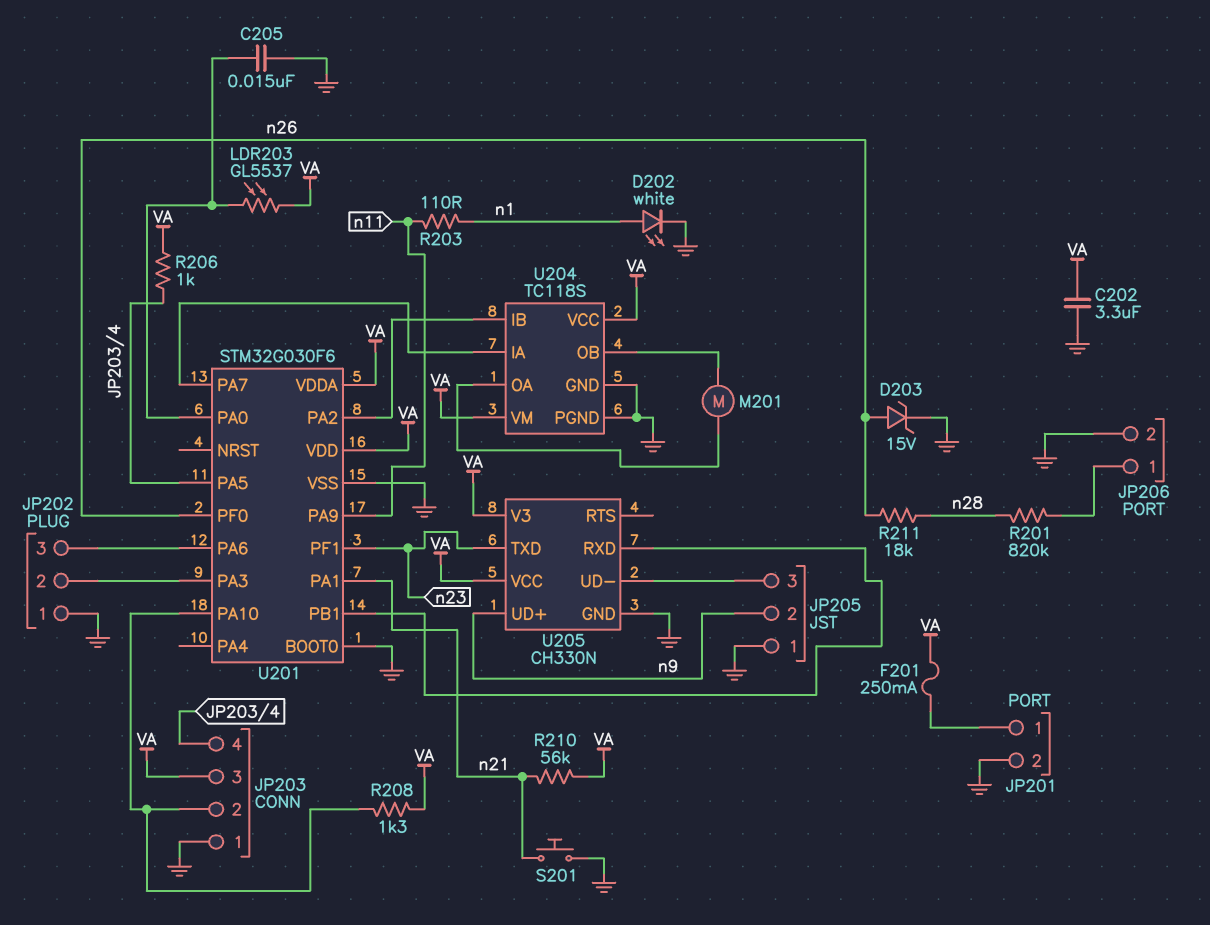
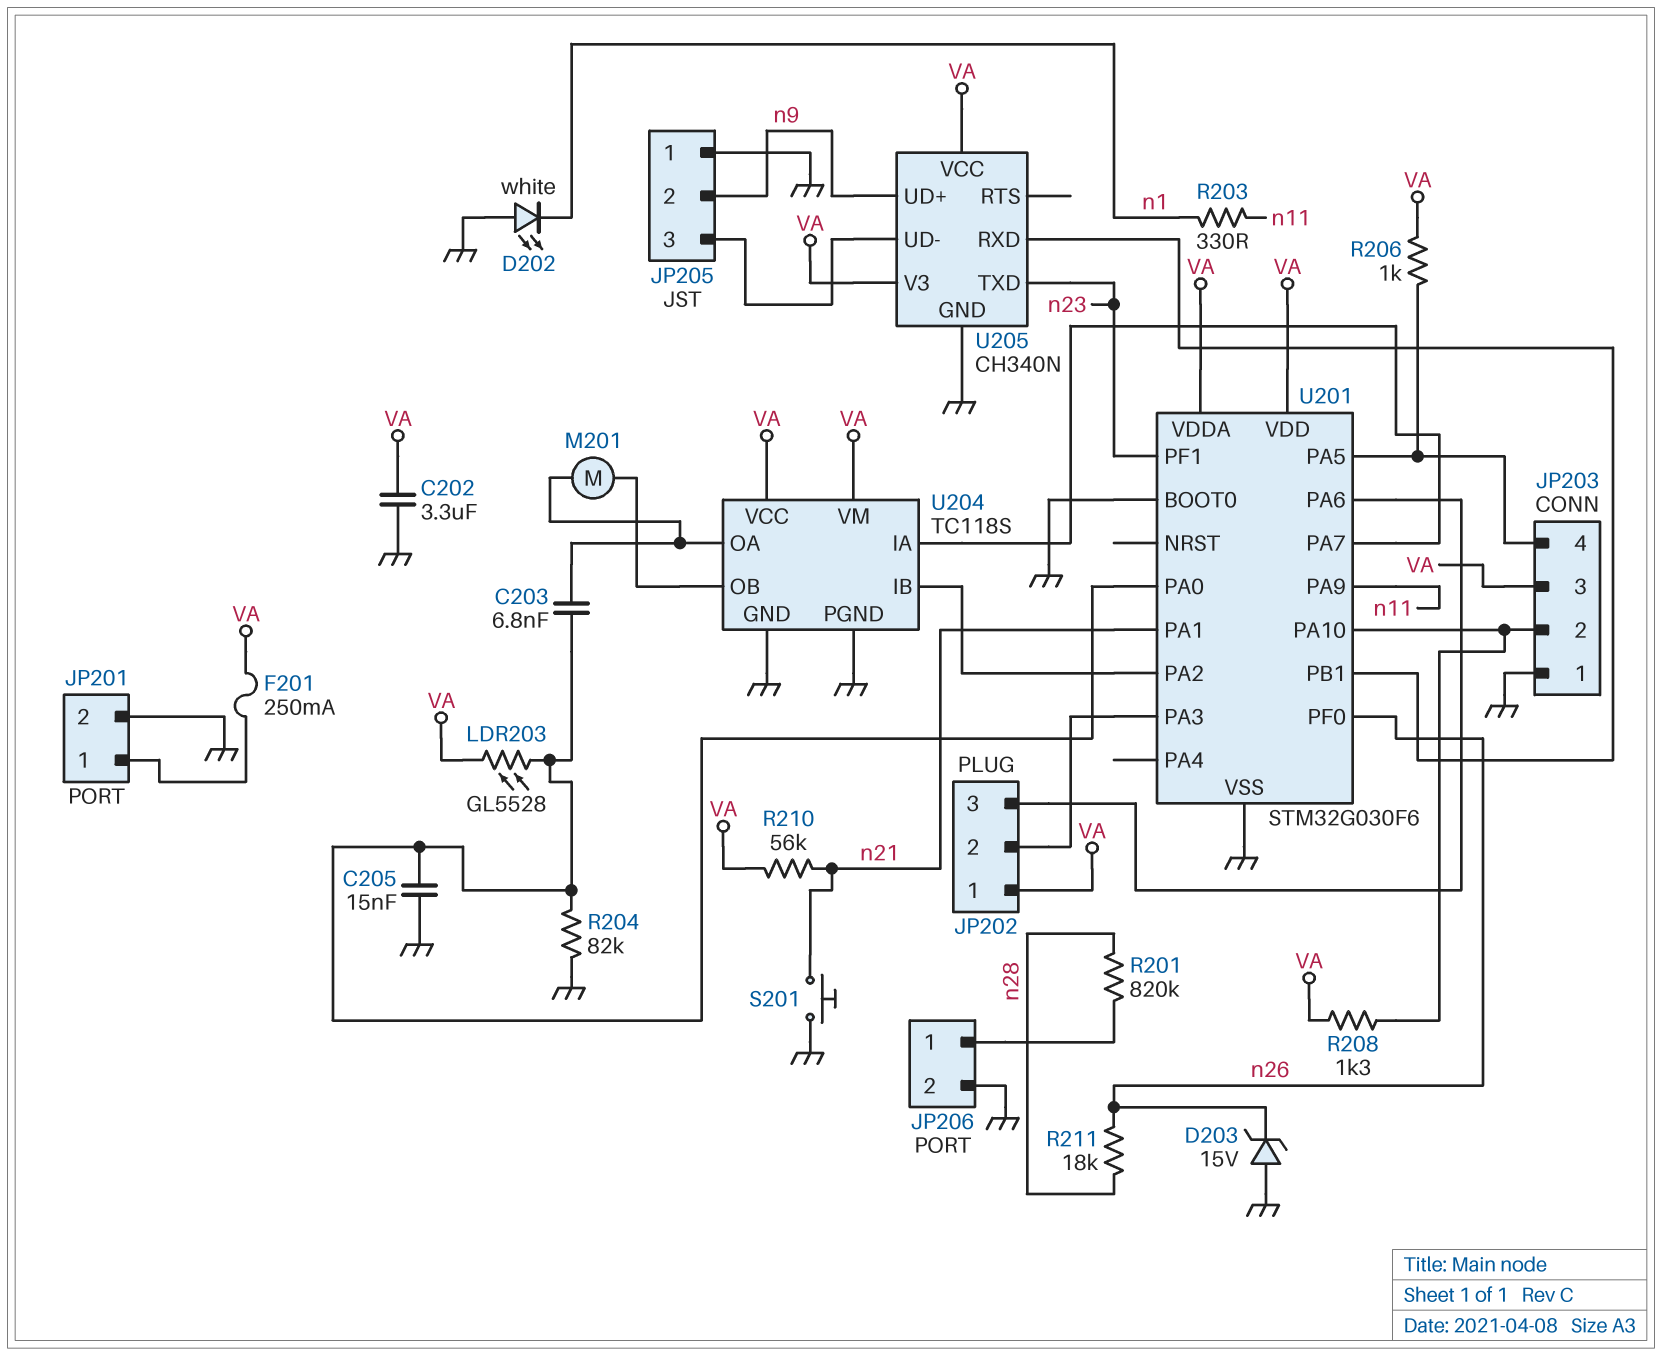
C203: none -> 6.8nF (U201/PA0, U204/OA)
D202: LED white (A n1, K GND) -> LED white (A GND, K n1)
D203: zener 15V (A n26, K GND) -> zener 15V (A GND, K n26)
JP202 pin 1: GND -> VA
LDR203: GL5537 (U201/PA0, VA) -> GL5528 (U201/PA0, VA)
R203: 110 (n1, n11) -> 330 (n1, n11)
R204: none -> 82k (GND, U201/PA0)
U205: CH330N -> CH340N

